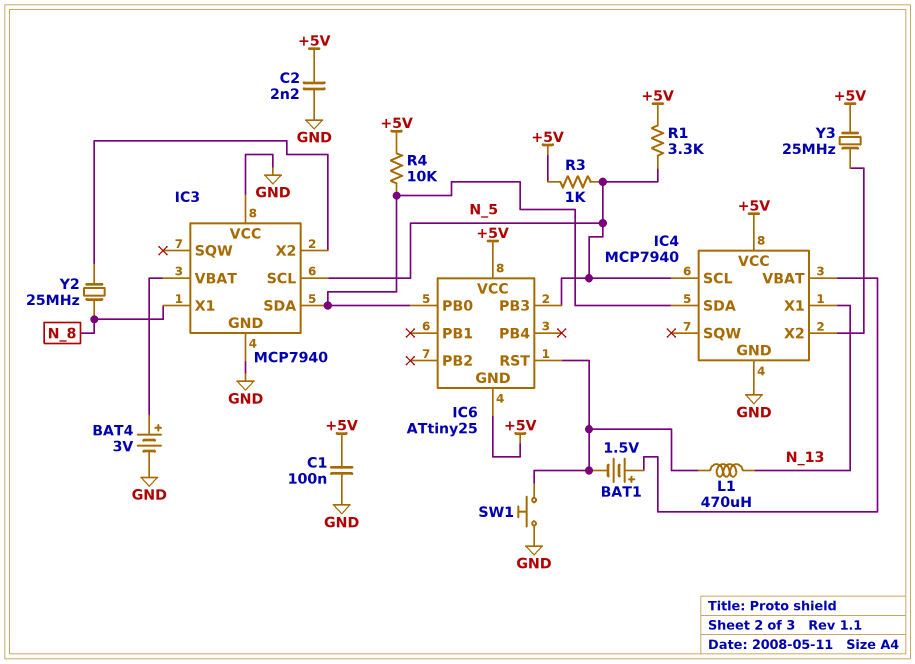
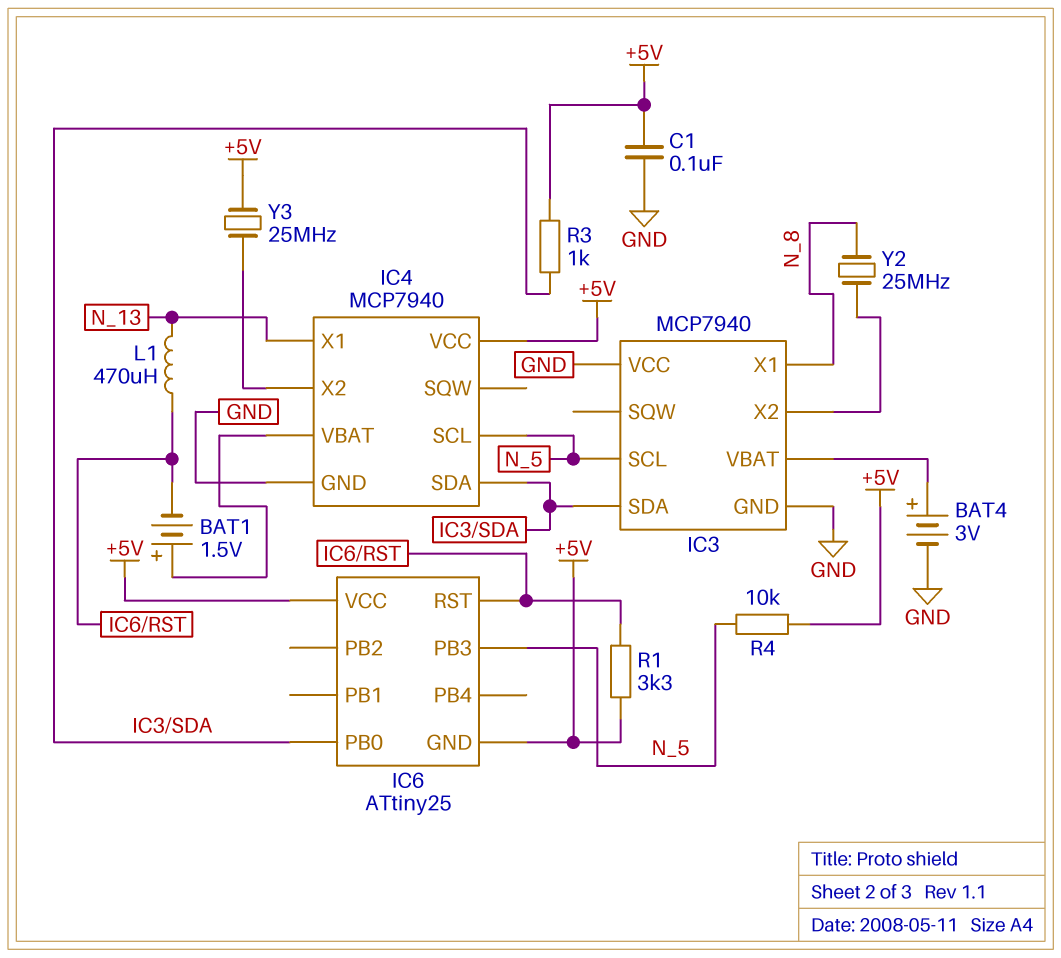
C2: 2.2nF (+5V, GND) -> none
R1: 3.3k (+5V, N_5) -> 3.3k (+5V, IC6/RST)
R3: 1k (+5V, N_5) -> 1k (+5V, IC3/SDA)
R4: 10k (+5V, IC3/SDA) -> 10k (+5V, N_5)
SW1: button (GND, IC6/RST) -> none

